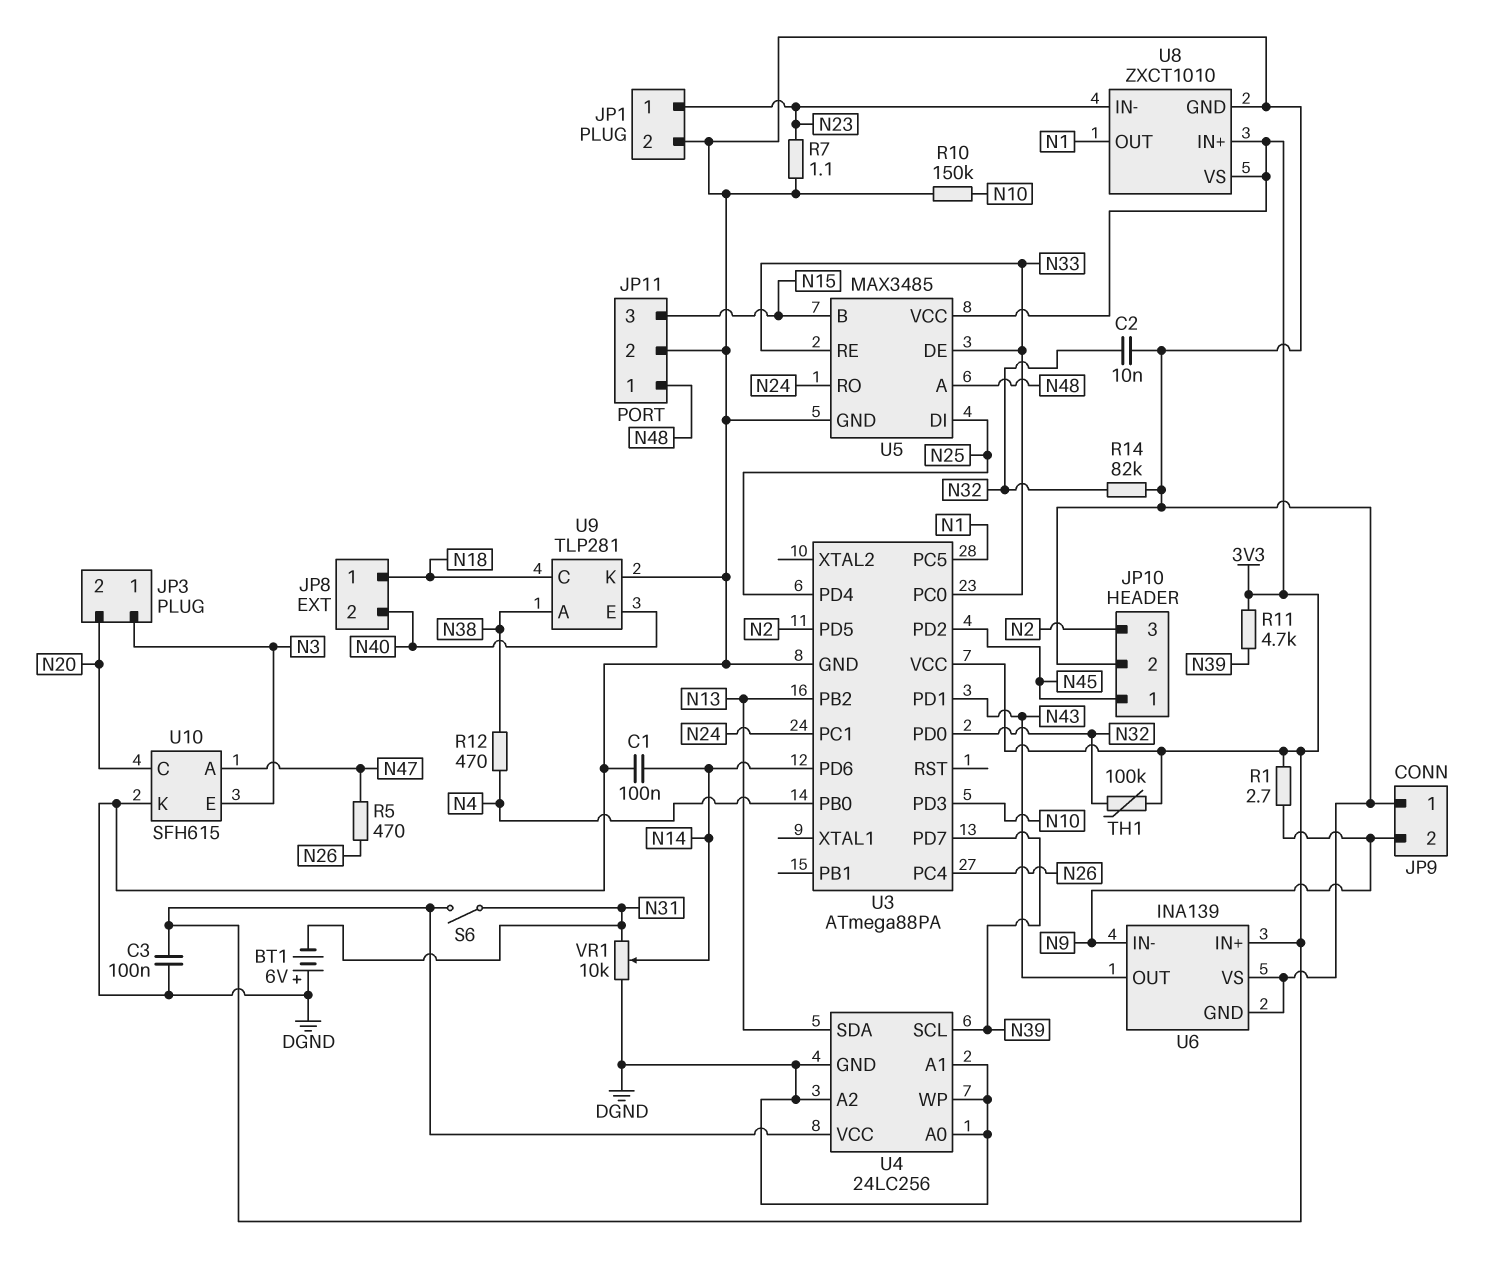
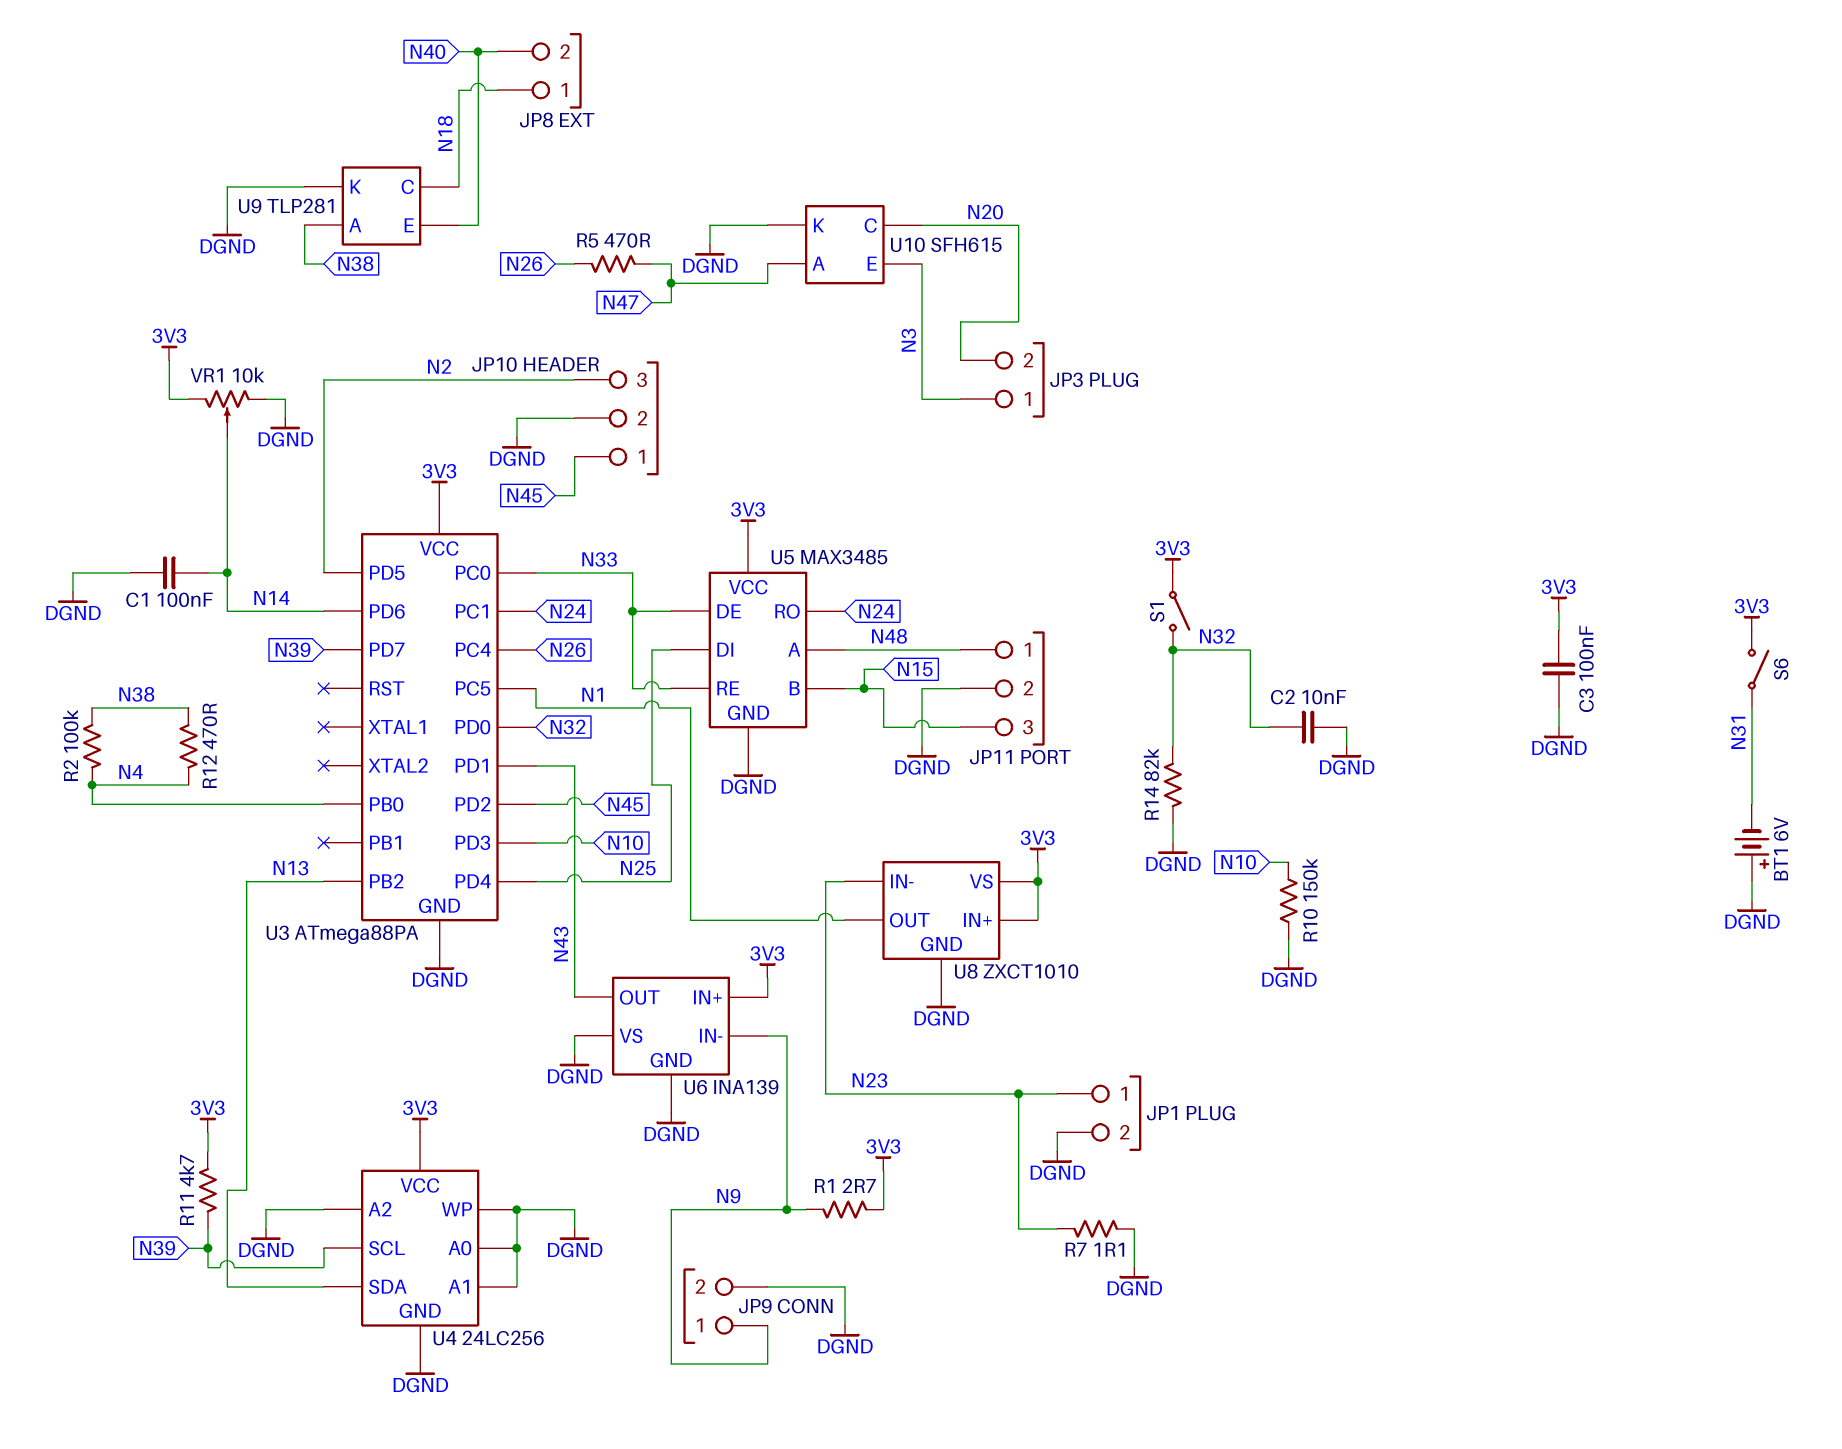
JP9 pin 1: DGND -> N9
JP9 pin 2: N9 -> DGND
R2: none -> 100k (N4, N38)
S1: none -> switch (3V3, N32)
TH1: 100k (3V3, N32) -> none
VR1: 10k (DGND, N31, wiper N14) -> 10k (3V3, DGND, wiper N14)

